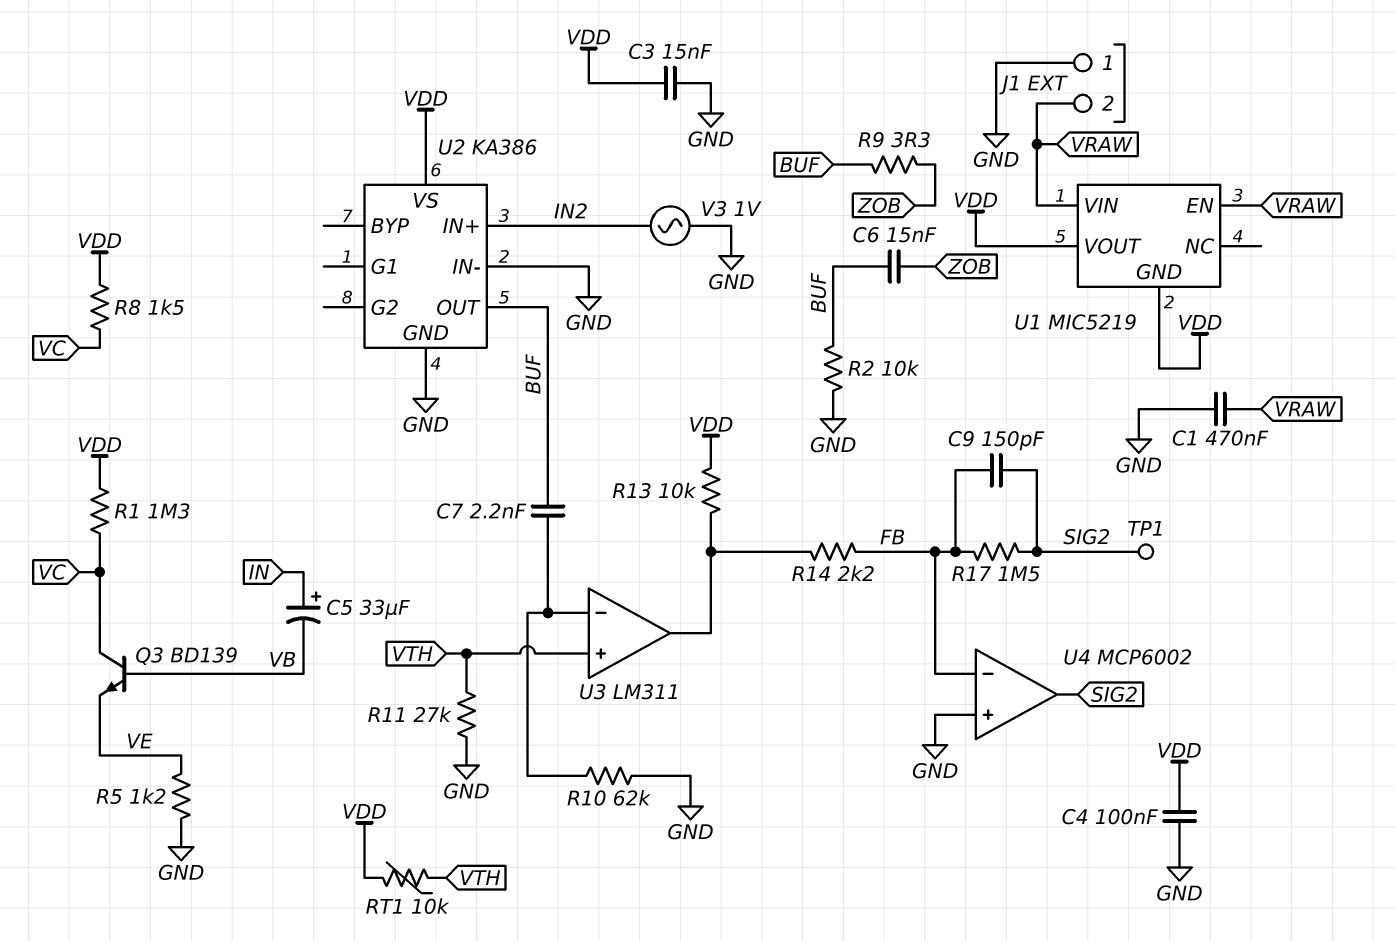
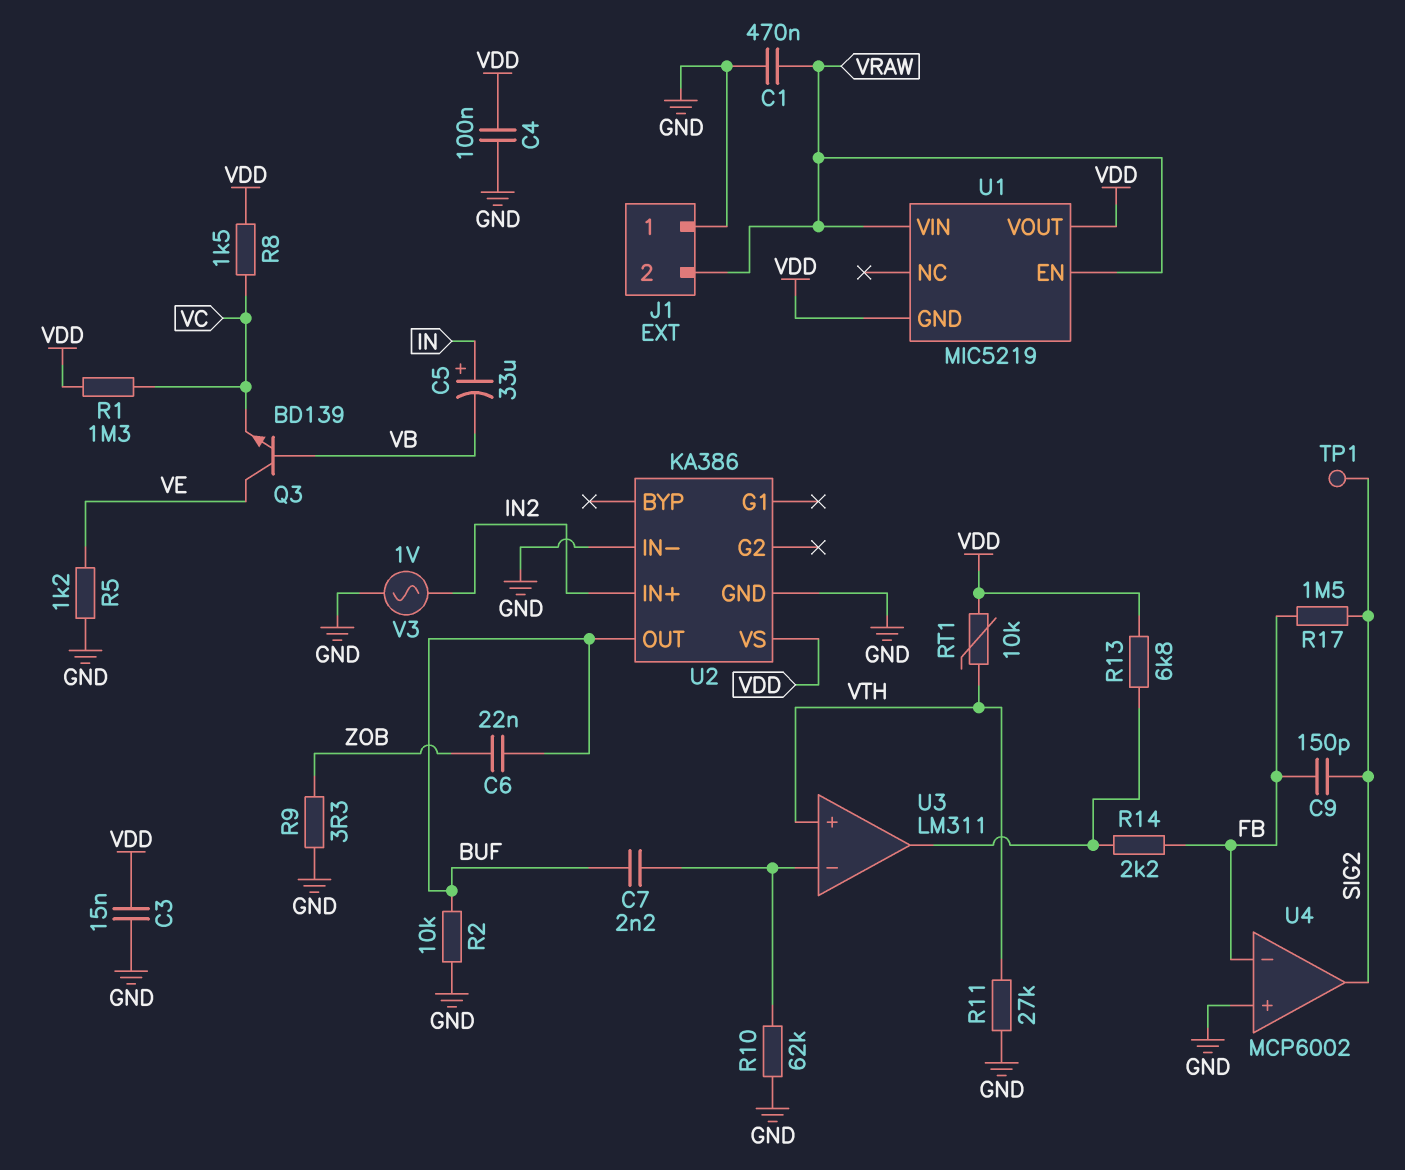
C6: 15nF (BUF, ZOB) -> 22nF (BUF, ZOB)
Q3: NPN BD139 (B VB, C VC, E VE) -> NPN BD139 (B VB, C VE, E VC)
R9: 3.3 (BUF, ZOB) -> 3.3 (GND, ZOB)
R13: 10k (U3/out, VDD) -> 6.8k (U3/out, VDD)

